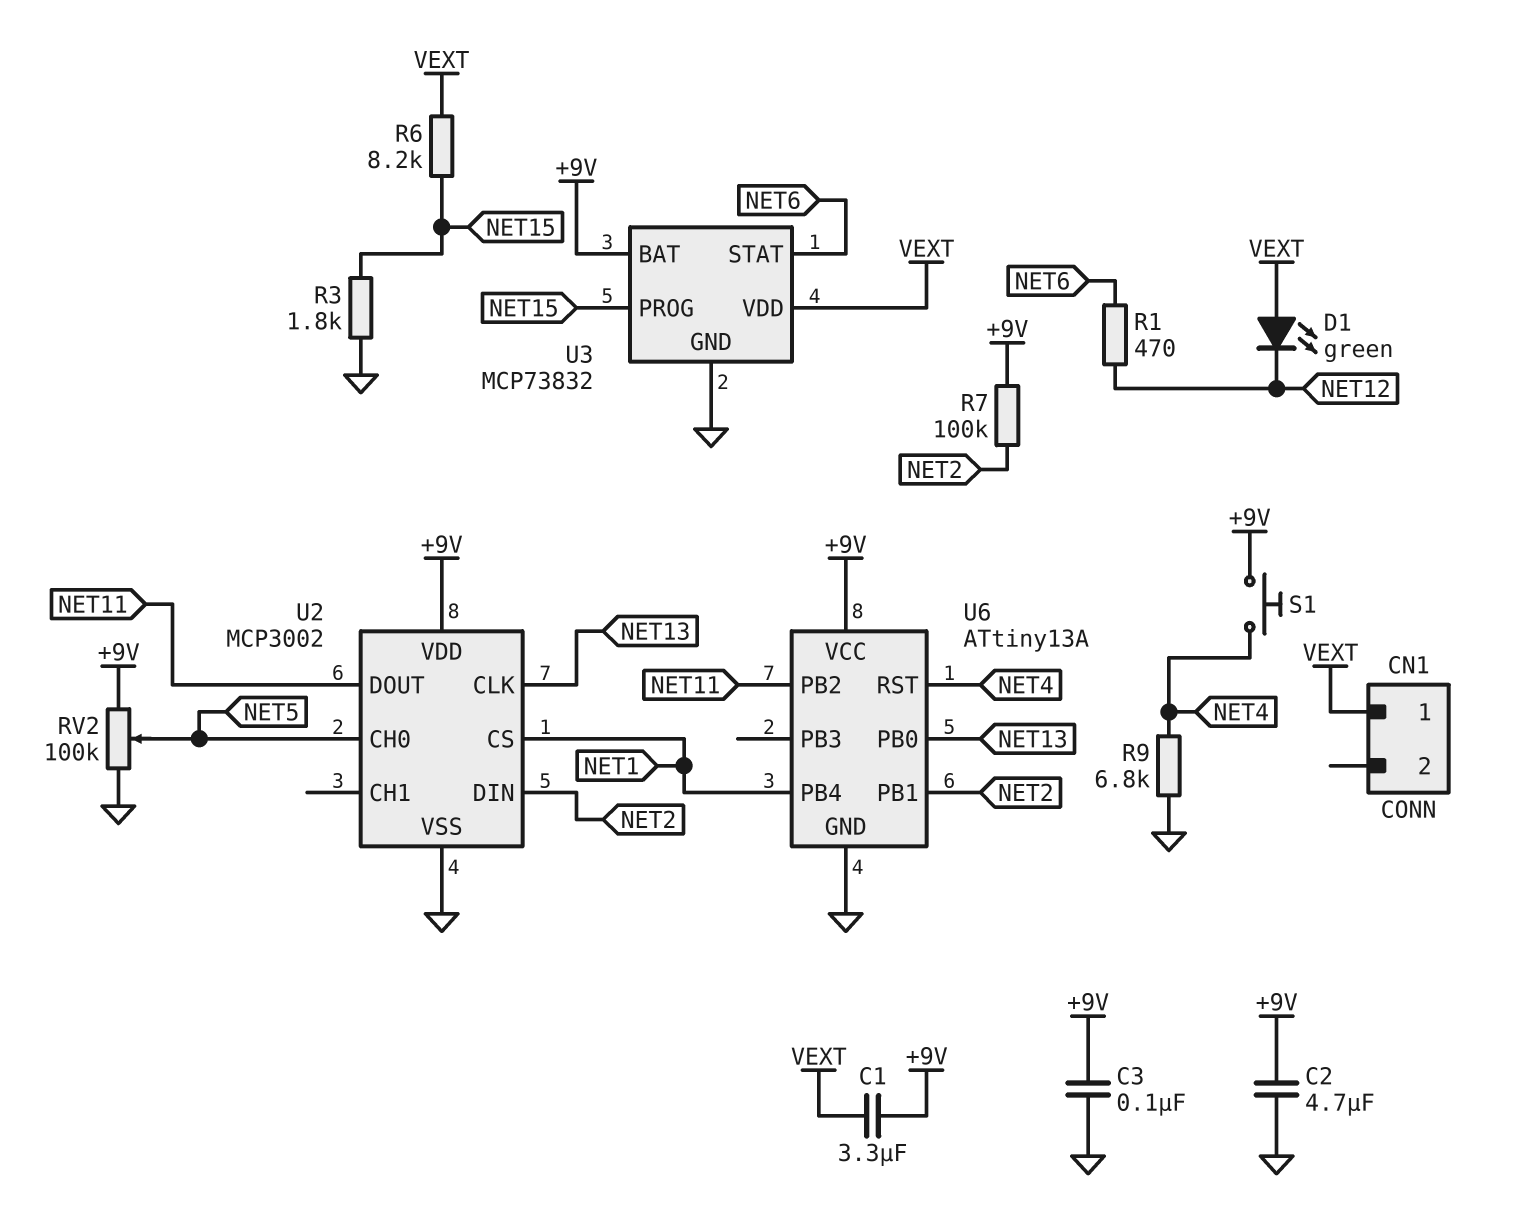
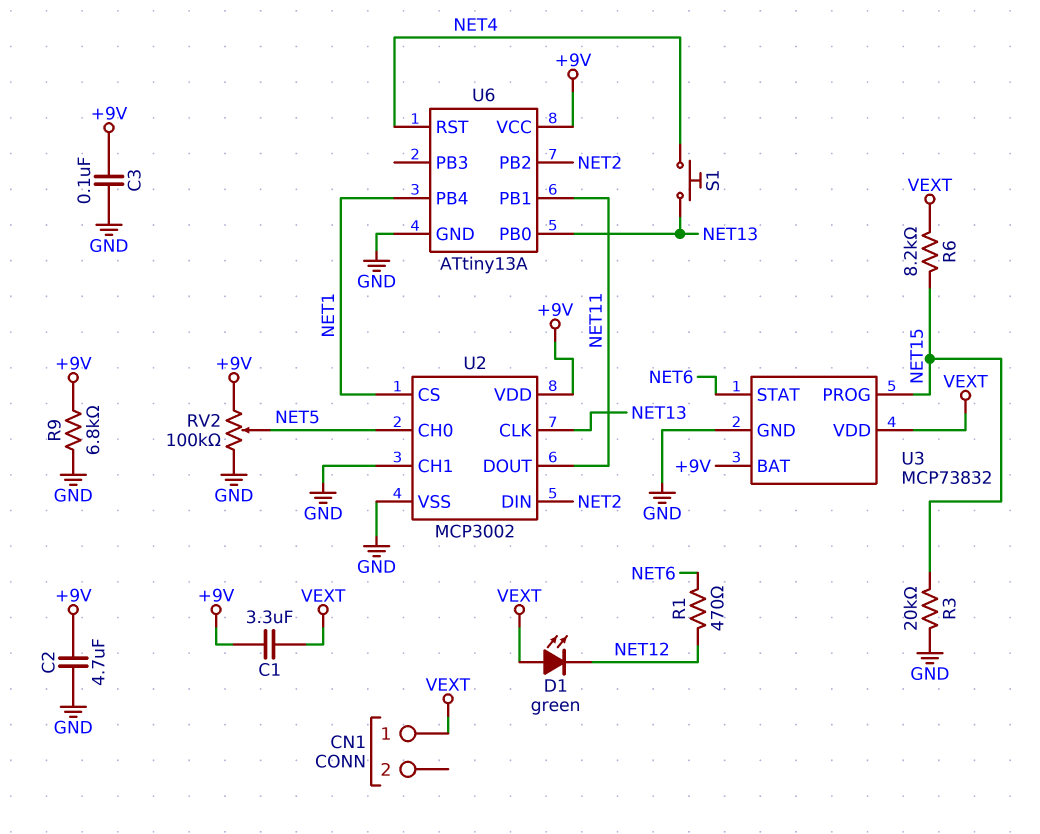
R3: 1.8k (GND, NET15) -> 20k (GND, NET15)
R7: 100k (+9V, NET2) -> none
R9: 6.8k (GND, NET4) -> 6.8k (+9V, GND)
S1: button (+9V, NET4) -> button (NET4, NET13)
U2 pin CH1: none -> GND
U6 pin PB1: NET2 -> NET11
U6 pin PB2: NET11 -> NET2

